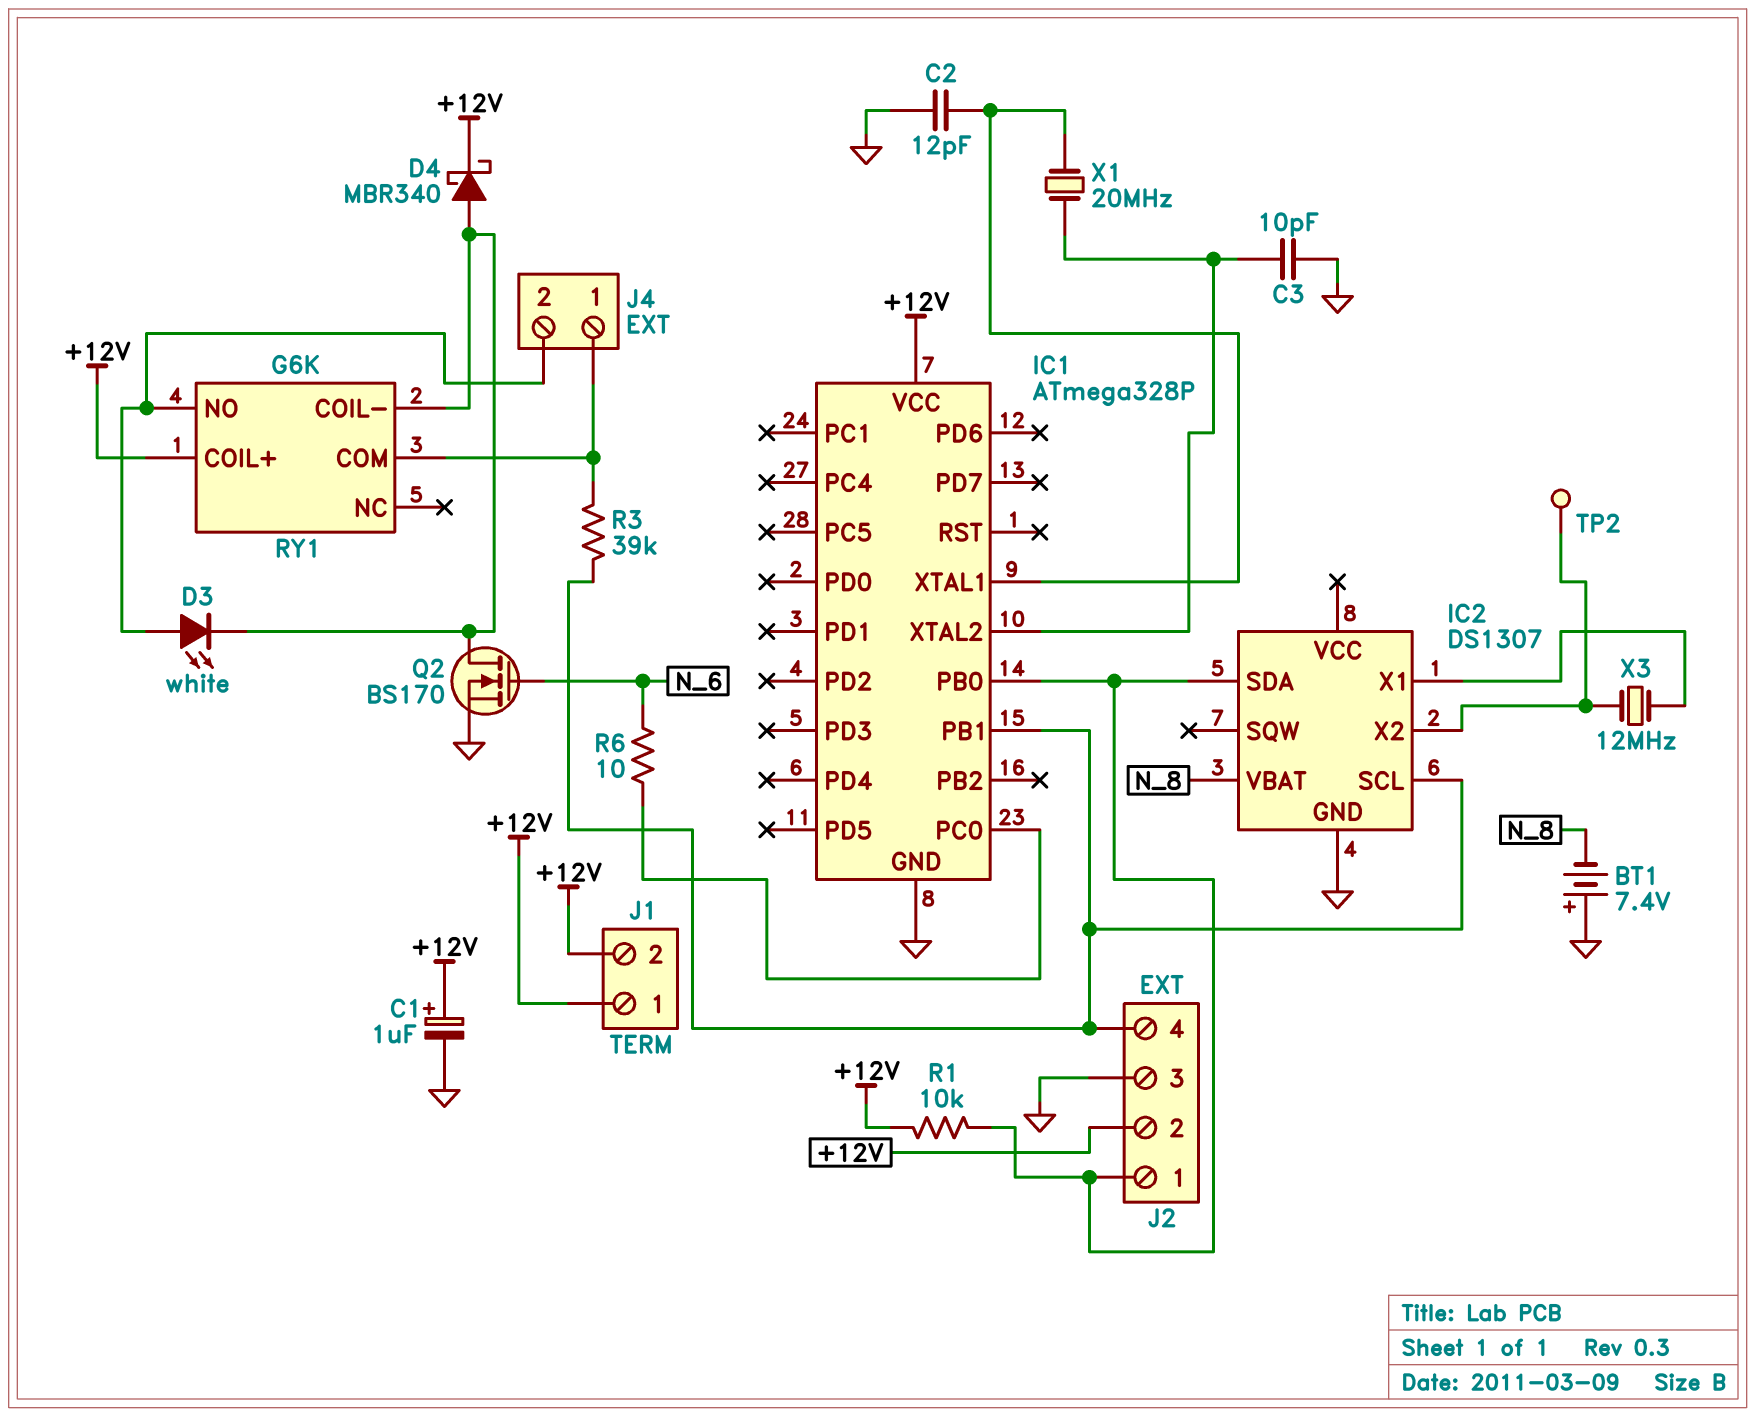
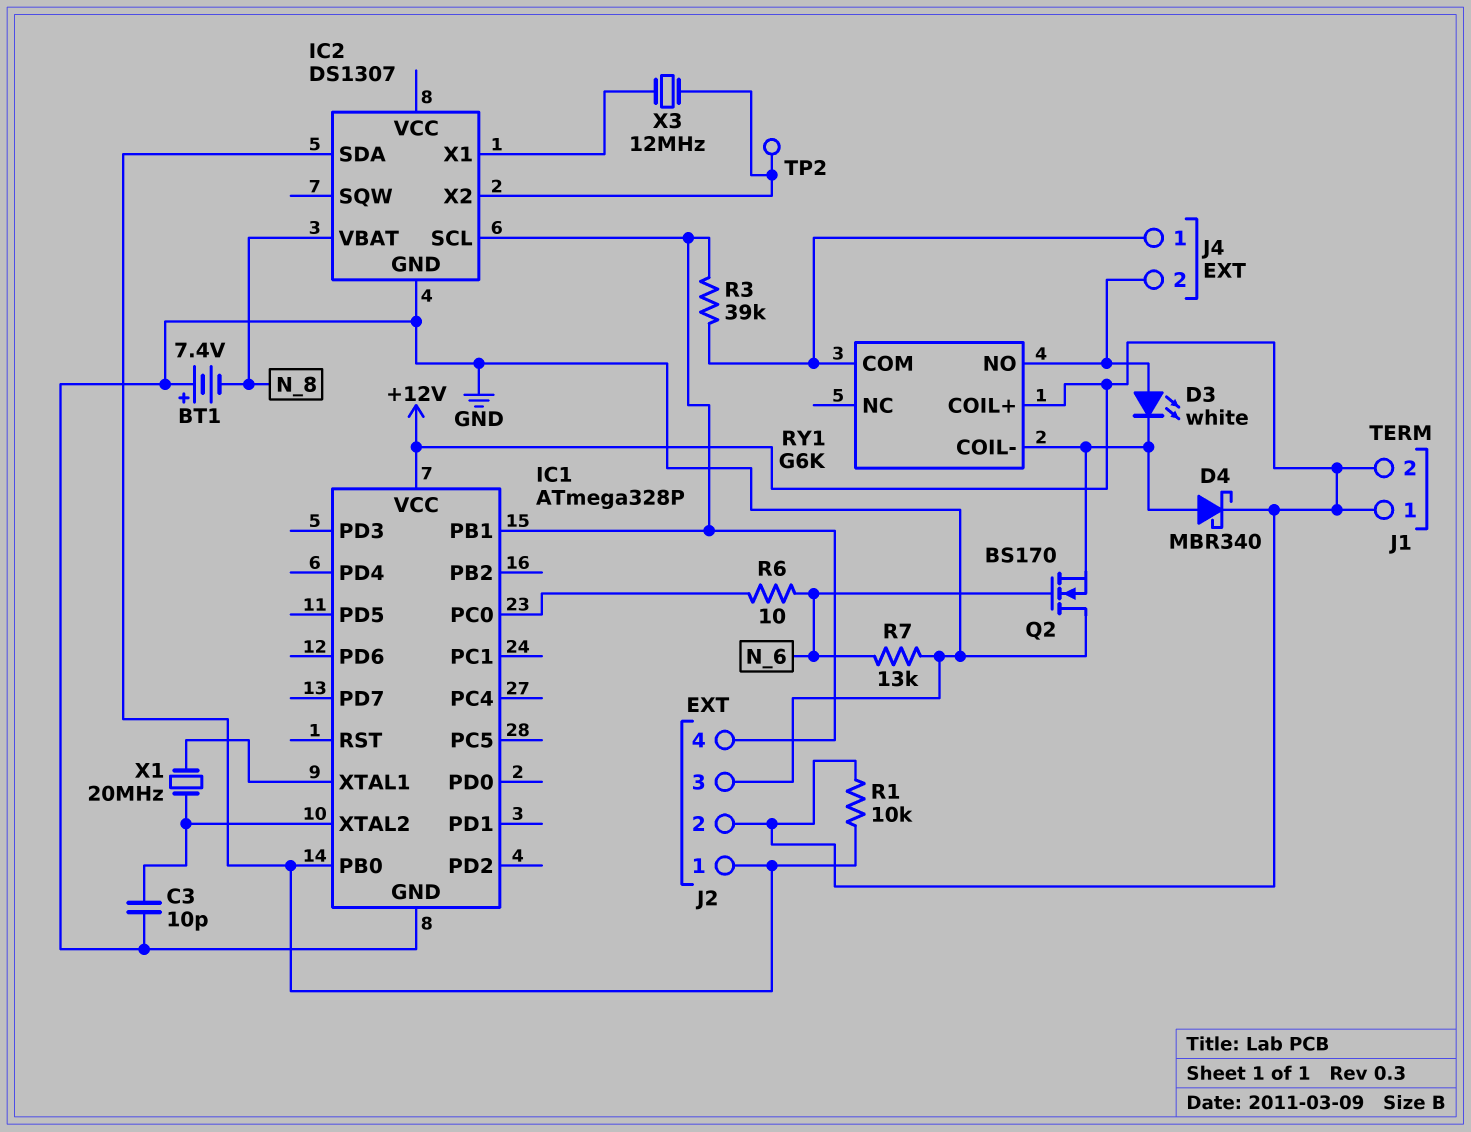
C1: 1uF (plus +12V, minus GND) -> none
C2: 12pF (GND, IC1/XTAL1) -> none
Q2: NMOS BS170 (G N_6, D RY1/COIL-, S GND) -> NMOS BS170 (G N_6, D GND, S RY1/COIL-)
R7: none -> 13k (GND, N_6)

